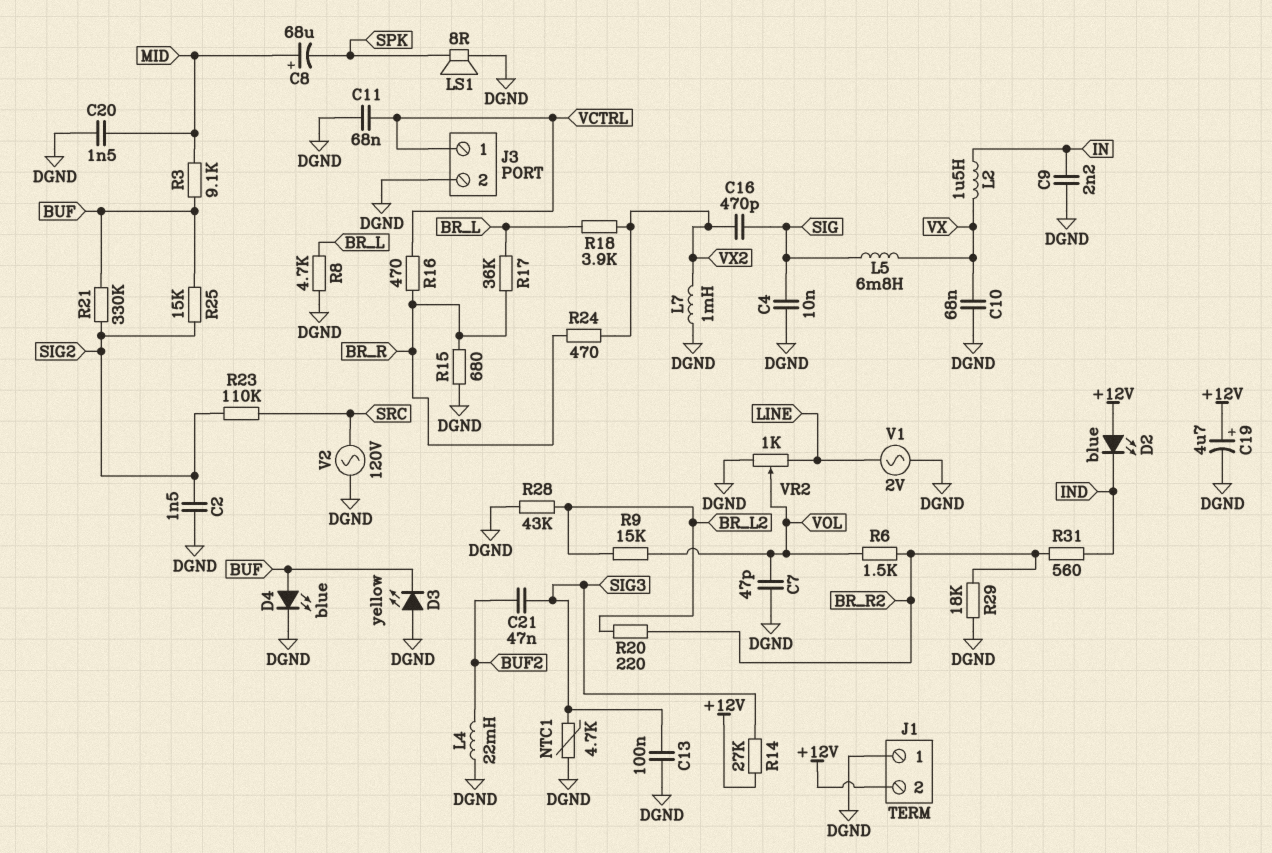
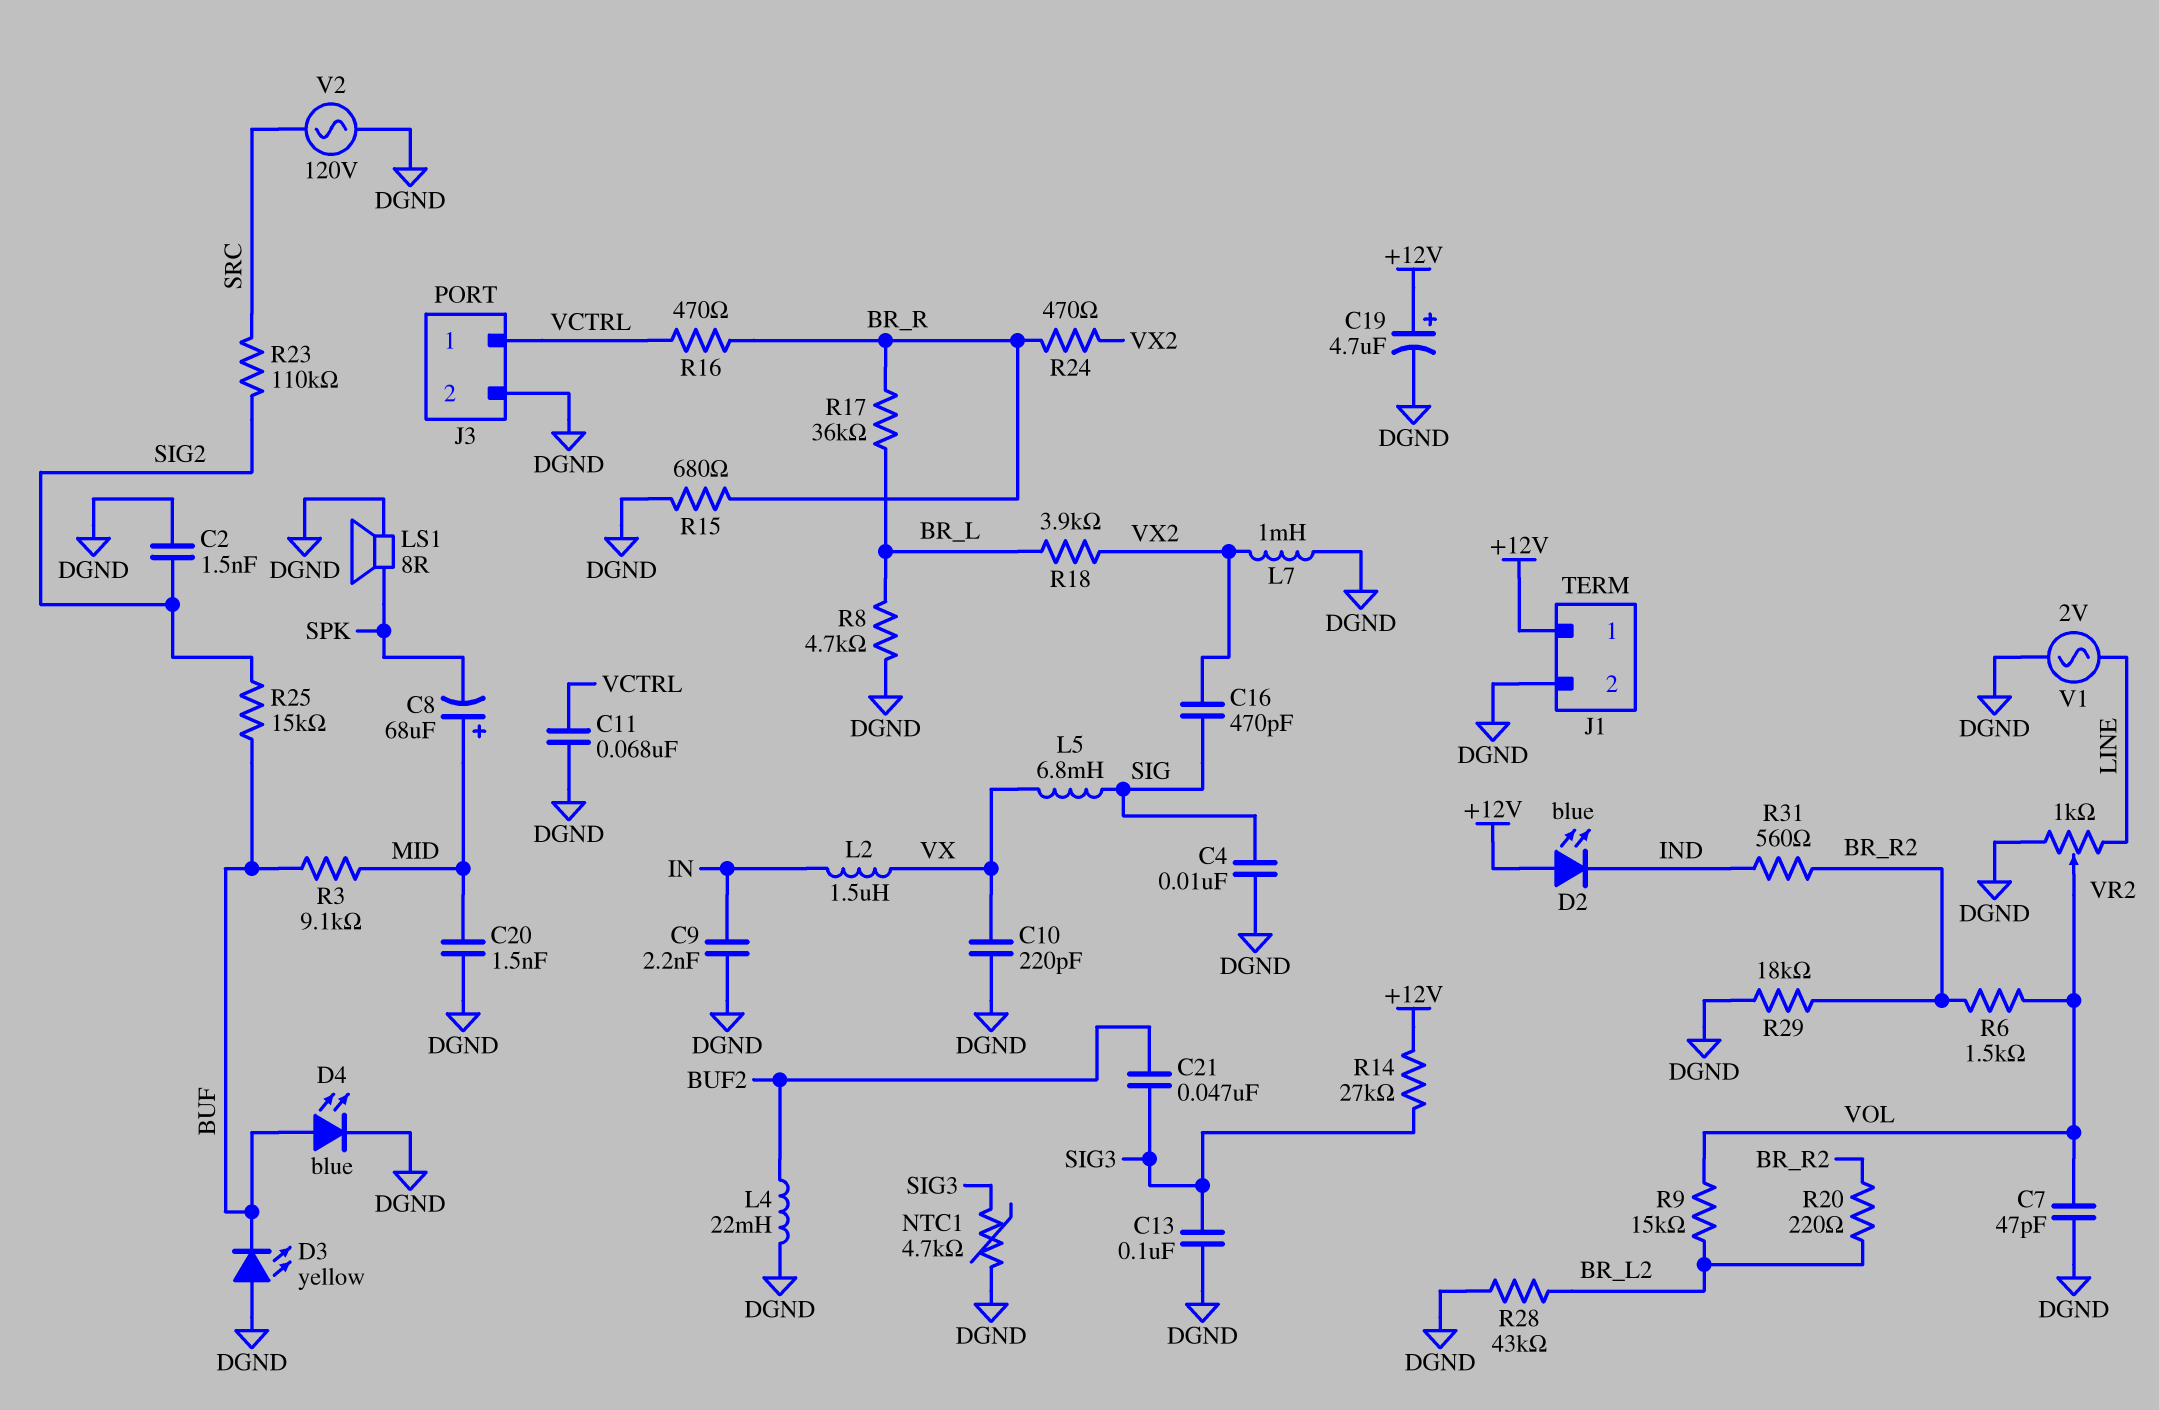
C10: 68nF (DGND, VX) -> 220pF (DGND, VX)
J1 pin 1: DGND -> +12V
J1 pin 2: +12V -> DGND
R21: 330k (BUF, SIG2) -> none

